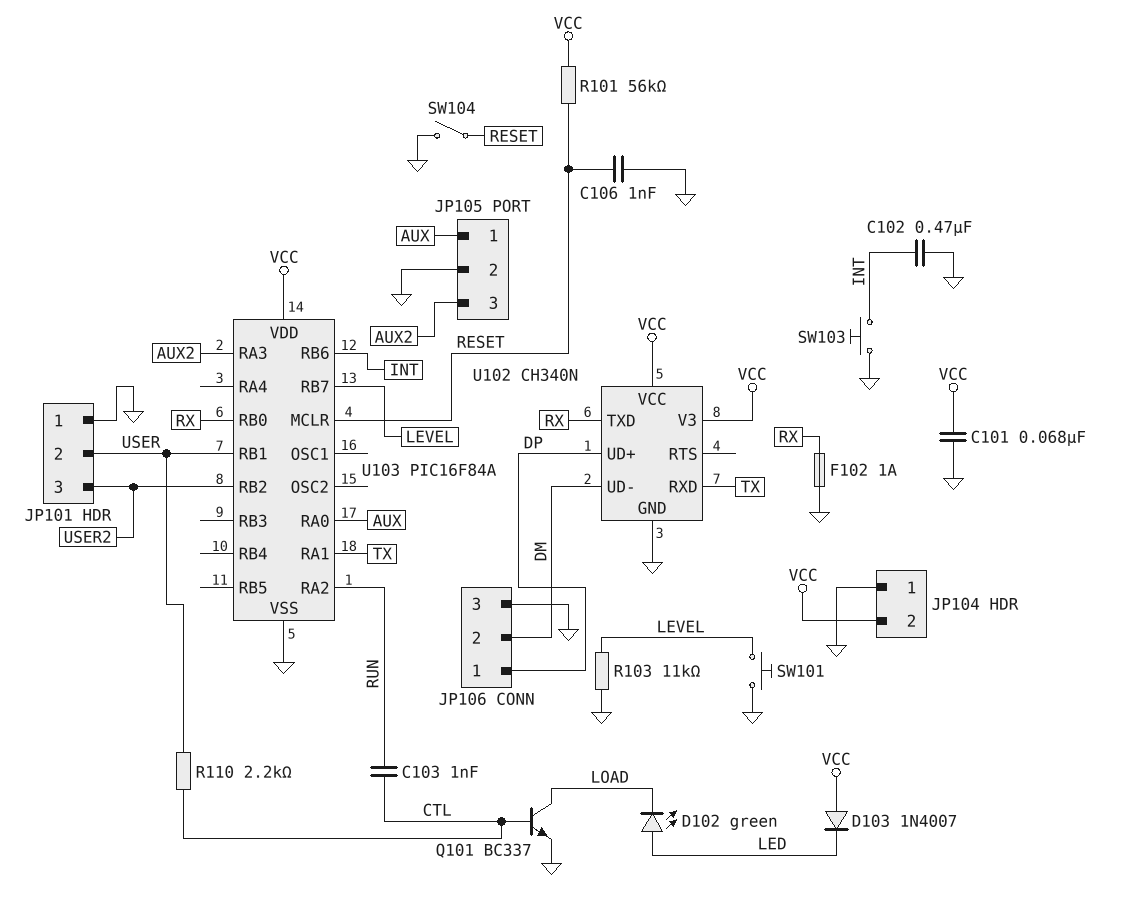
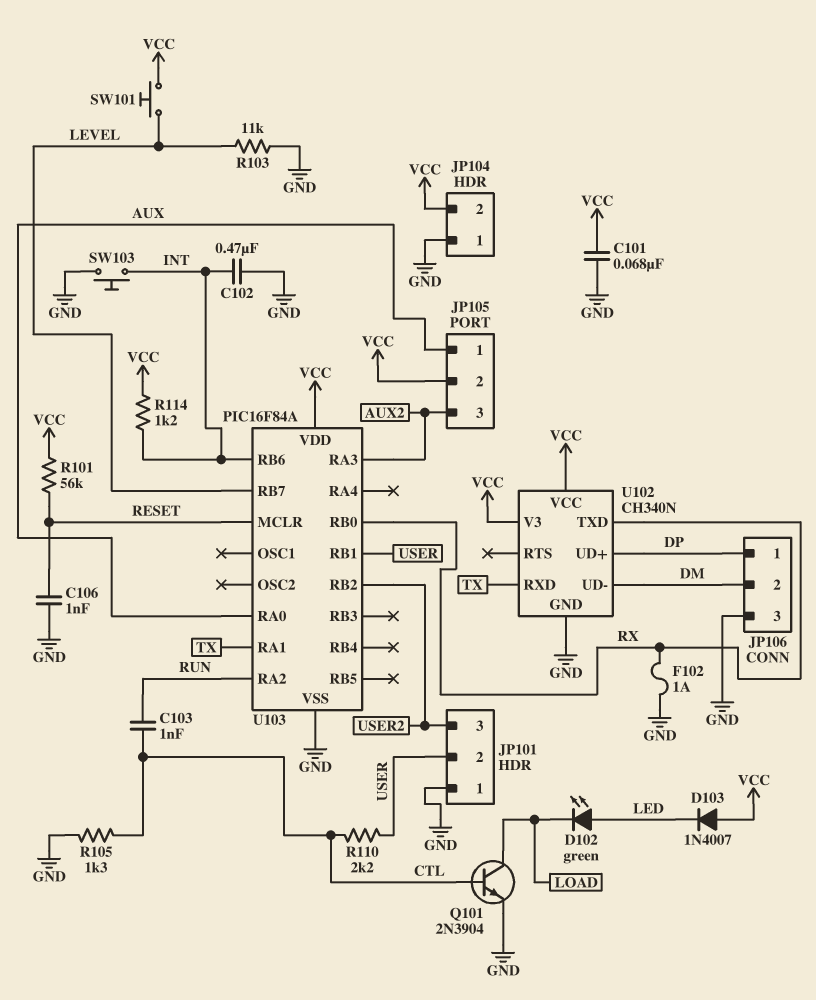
JP105 pin 2: GND -> VCC
Q101: NPN BC337 (B CTL, C LOAD, E GND) -> NPN 2N3904 (B CTL, C LOAD, E GND)
R105: none -> 1.3k (CTL, GND)
R114: none -> 1.2k (INT, VCC)
SW101: button (GND, LEVEL) -> button (LEVEL, VCC)
SW104: switch (GND, RESET) -> none

